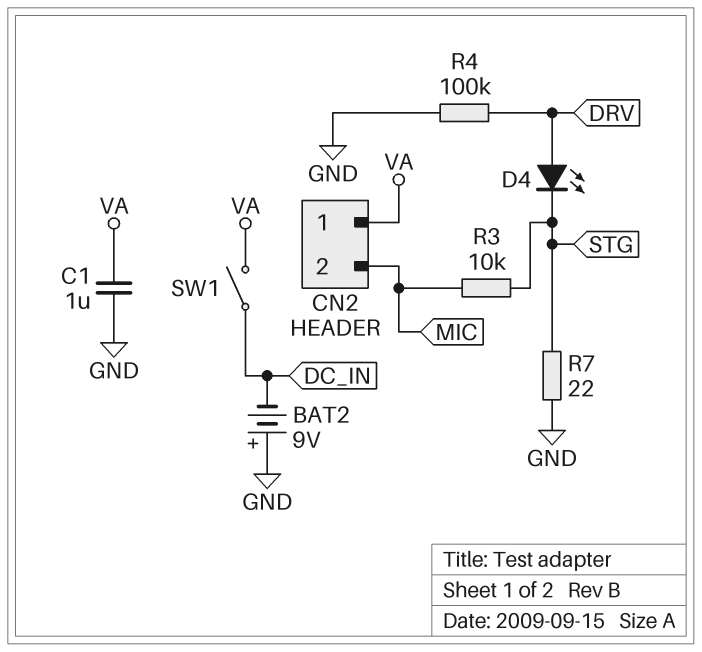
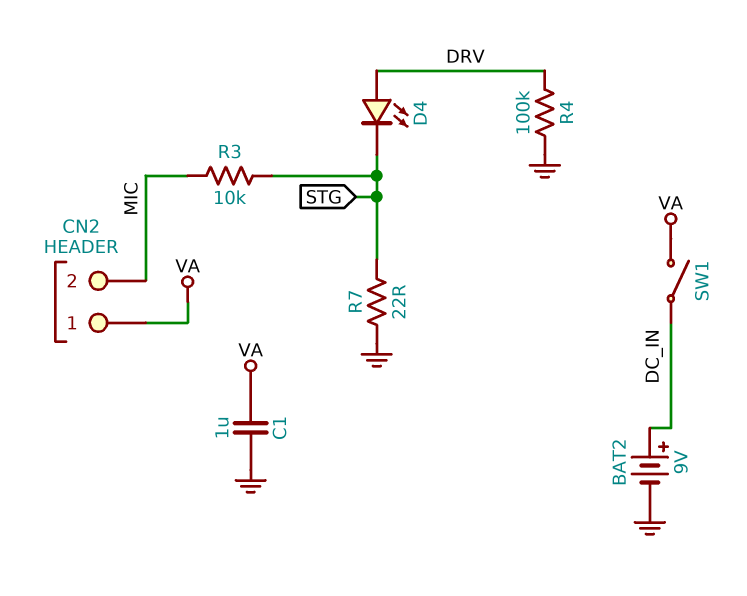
BAT2: 9V (plus GND, minus DC_IN) -> 9V (plus DC_IN, minus GND)

